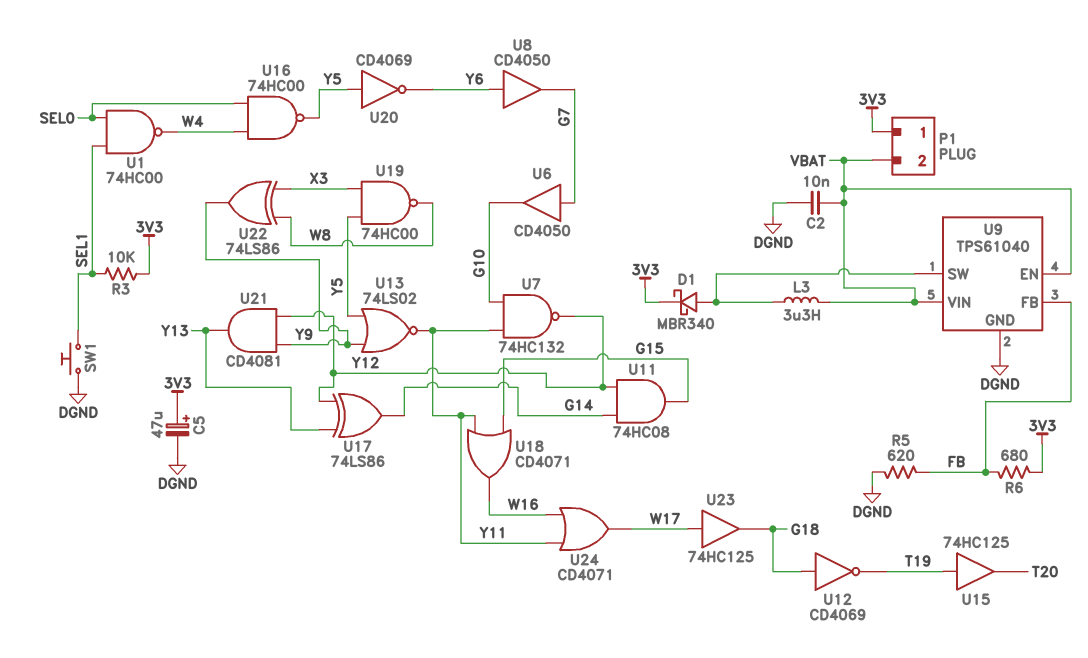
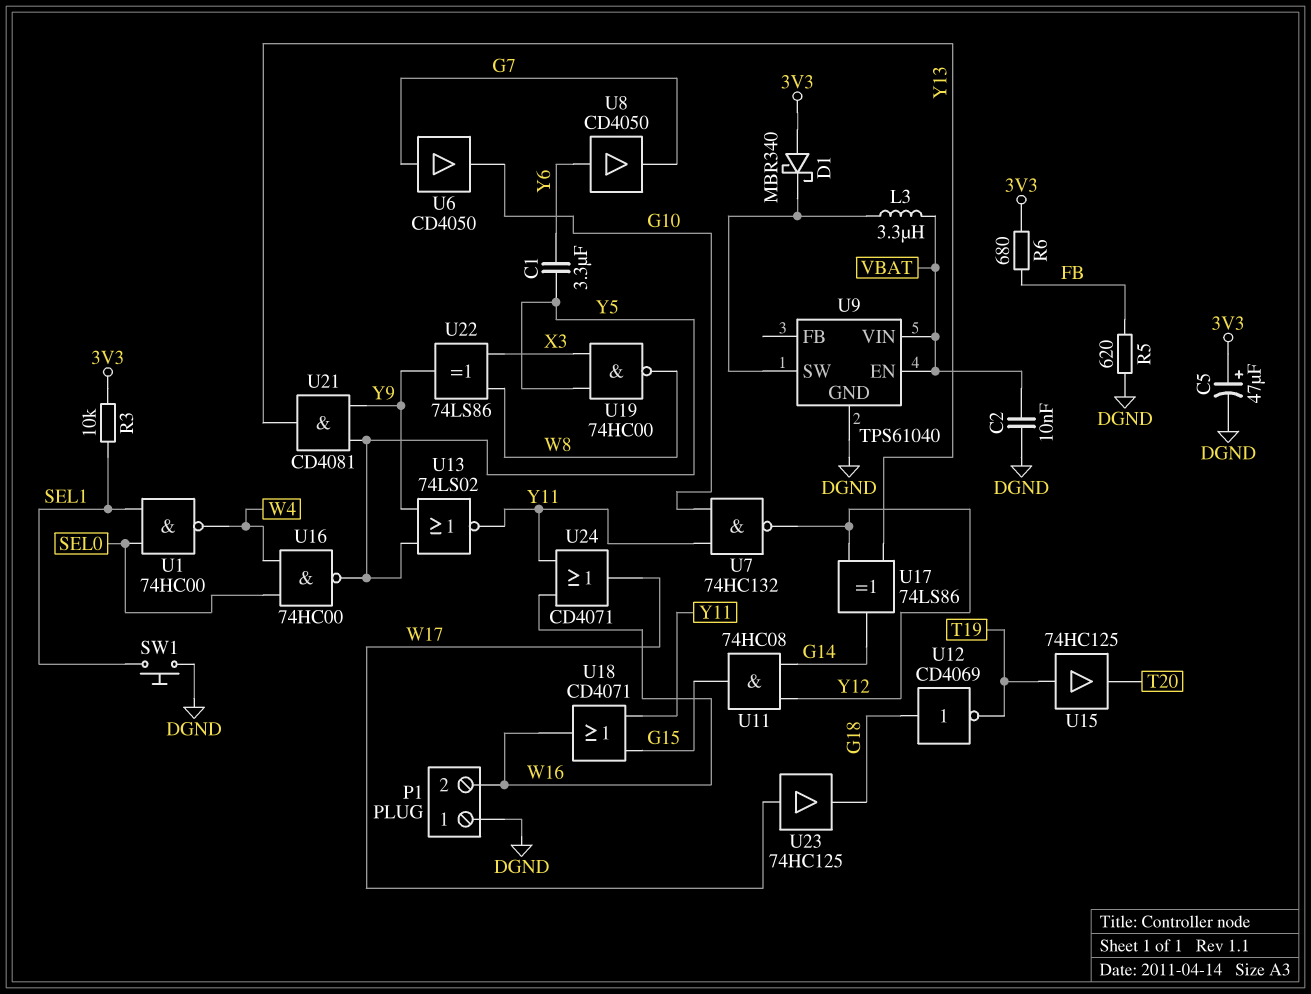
C1: none -> 3.3uF (Y5, Y6)
D1: schottky MBR340 (A U9/SW, K 3V3) -> schottky MBR340 (A 3V3, K U9/SW)
P1 pin 1: 3V3 -> DGND
P1 pin 2: VBAT -> W16
U9 pin FB: FB -> none
U20: NOT CD4069 (in Y5, out Y6) -> none
U21: AND CD4081 (in Y9, in Y12, out Y13) -> AND CD4081 (in Y5, in Y9, out Y13)

